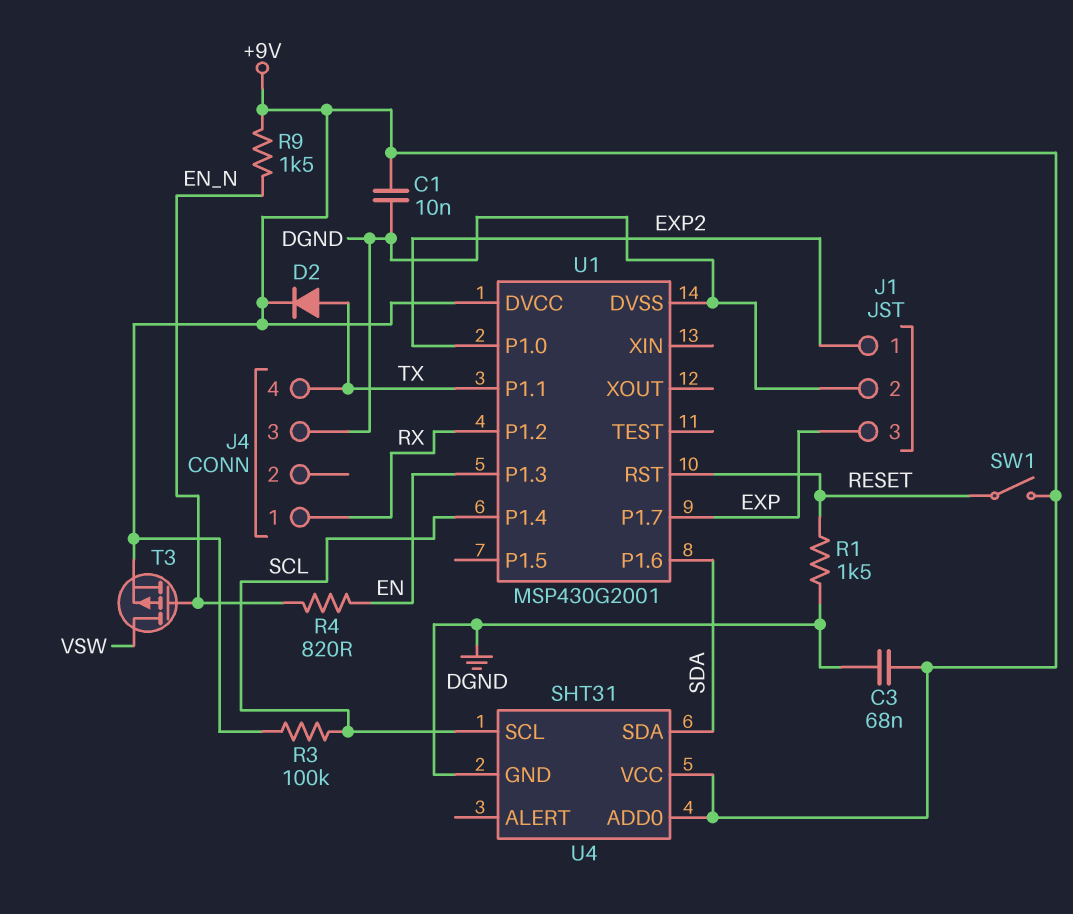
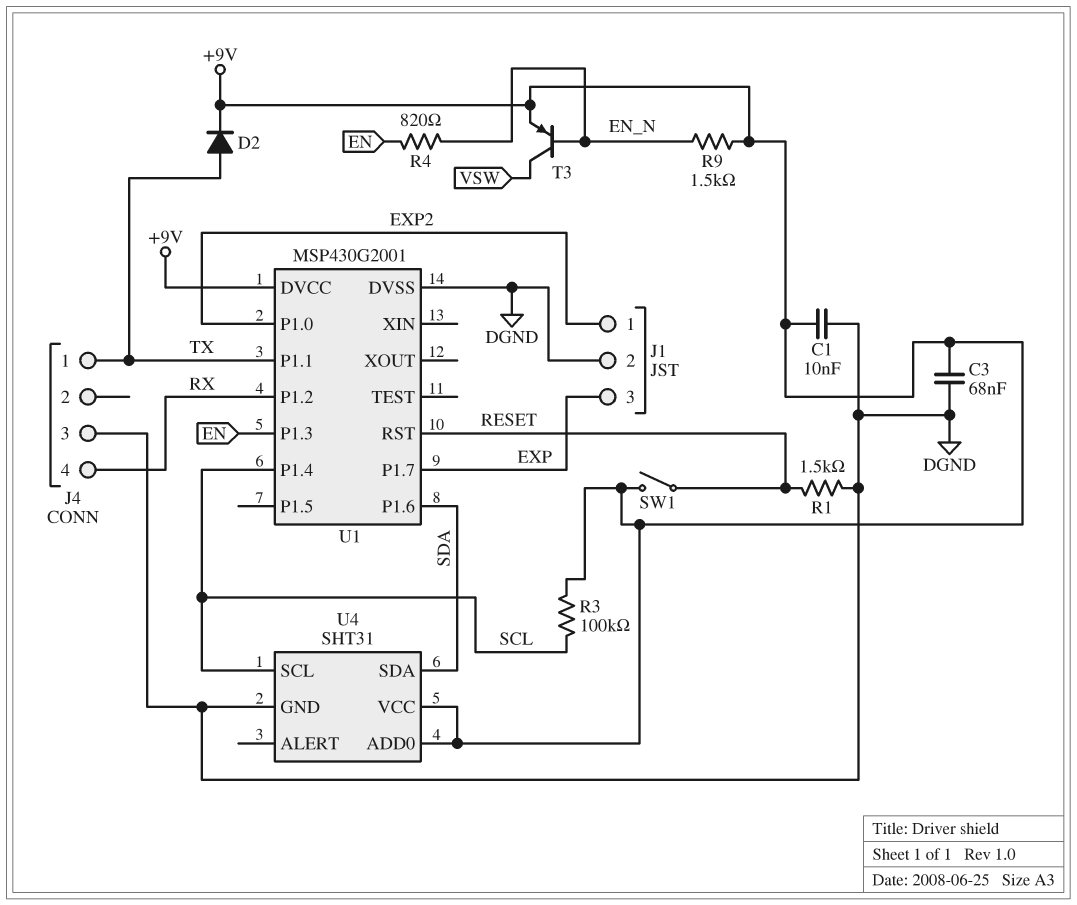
J4 pin 1: RX -> TX
J4 pin 4: TX -> RX
T3: PMOS (G EN_N, D VSW, S +9V) -> PNP (B EN_N, C VSW, E +9V)

